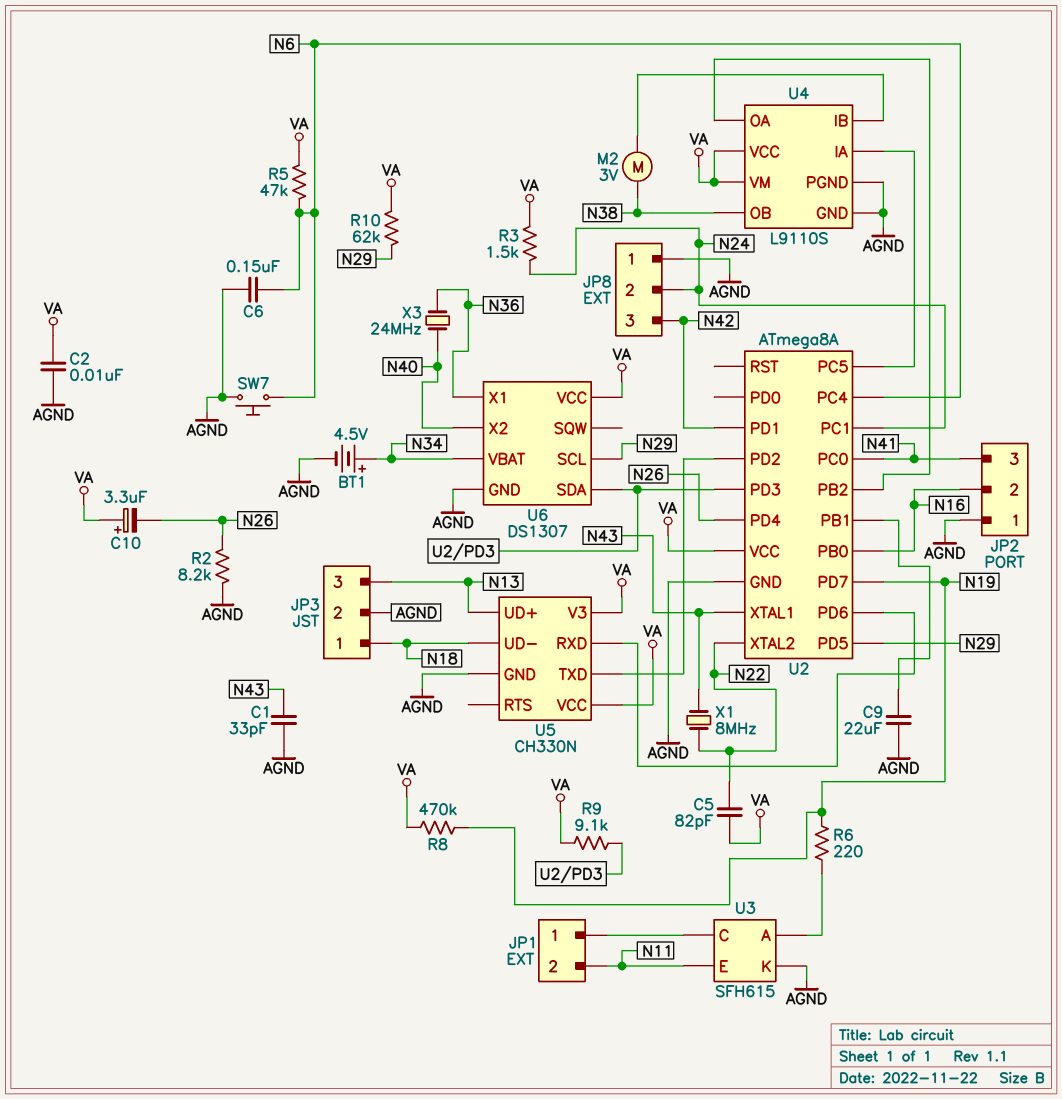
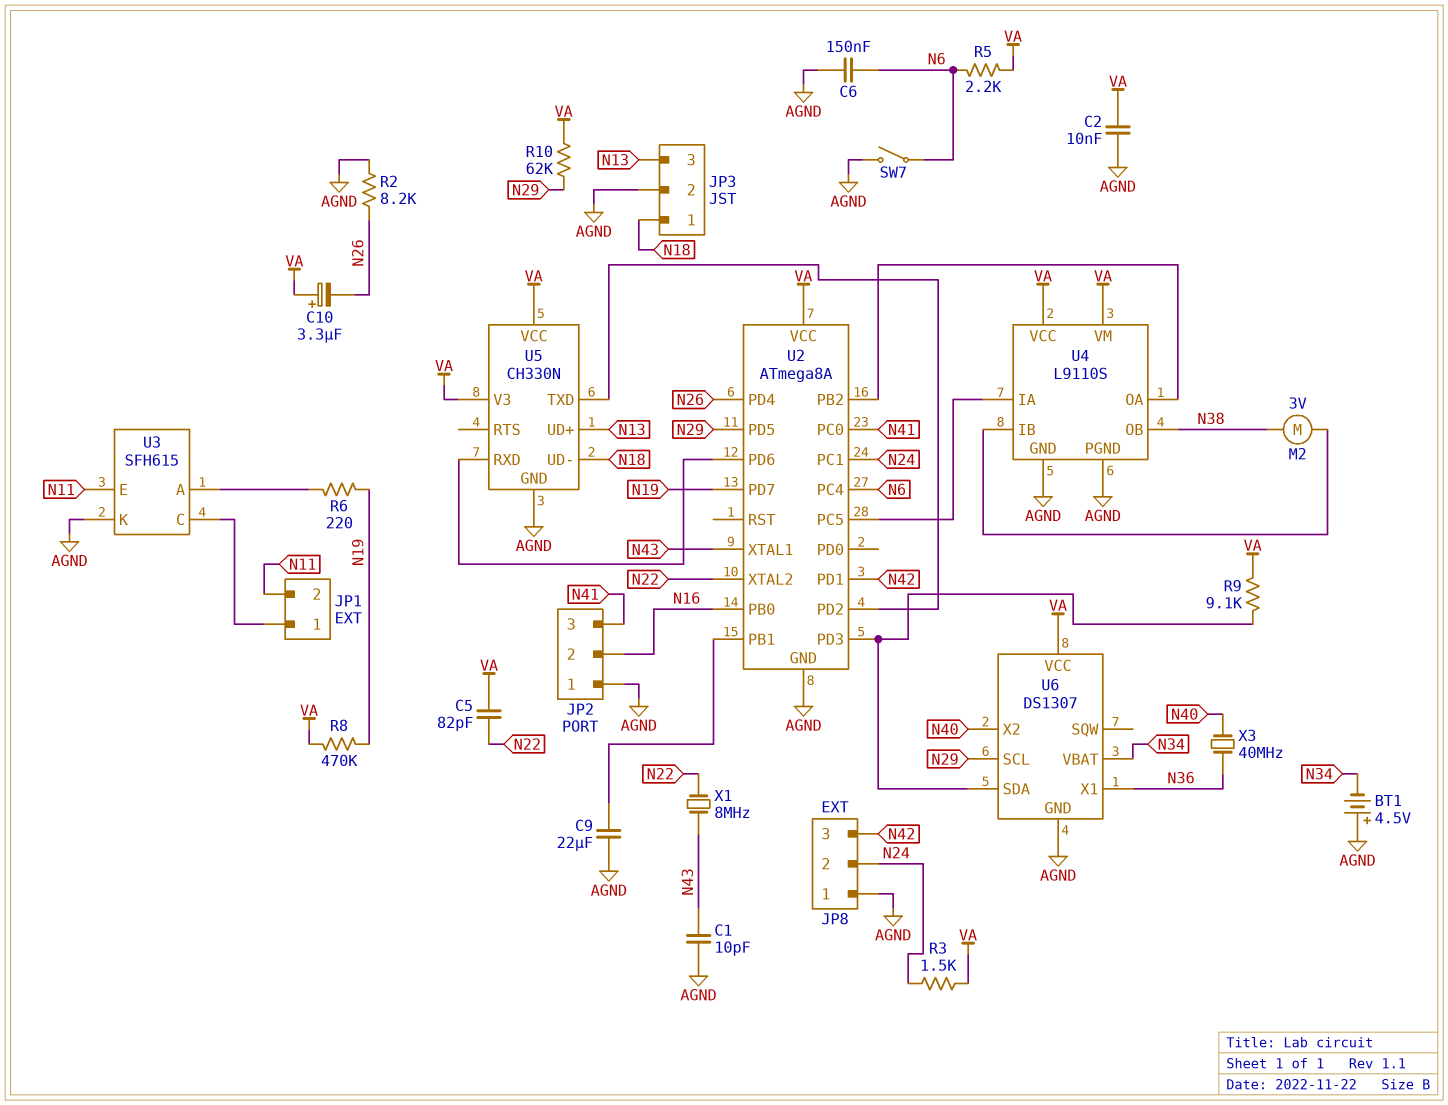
BT1: 4.5V (plus N34, minus AGND) -> 4.5V (plus AGND, minus N34)
C1: 33pF (AGND, N43) -> 10pF (AGND, N43)
R5: 47k (N6, VA) -> 2.2k (N6, VA)
SW7: button (AGND, N6) -> switch (AGND, N6)
X3: 24MHz (N36, N40) -> 40MHz (N36, N40)

